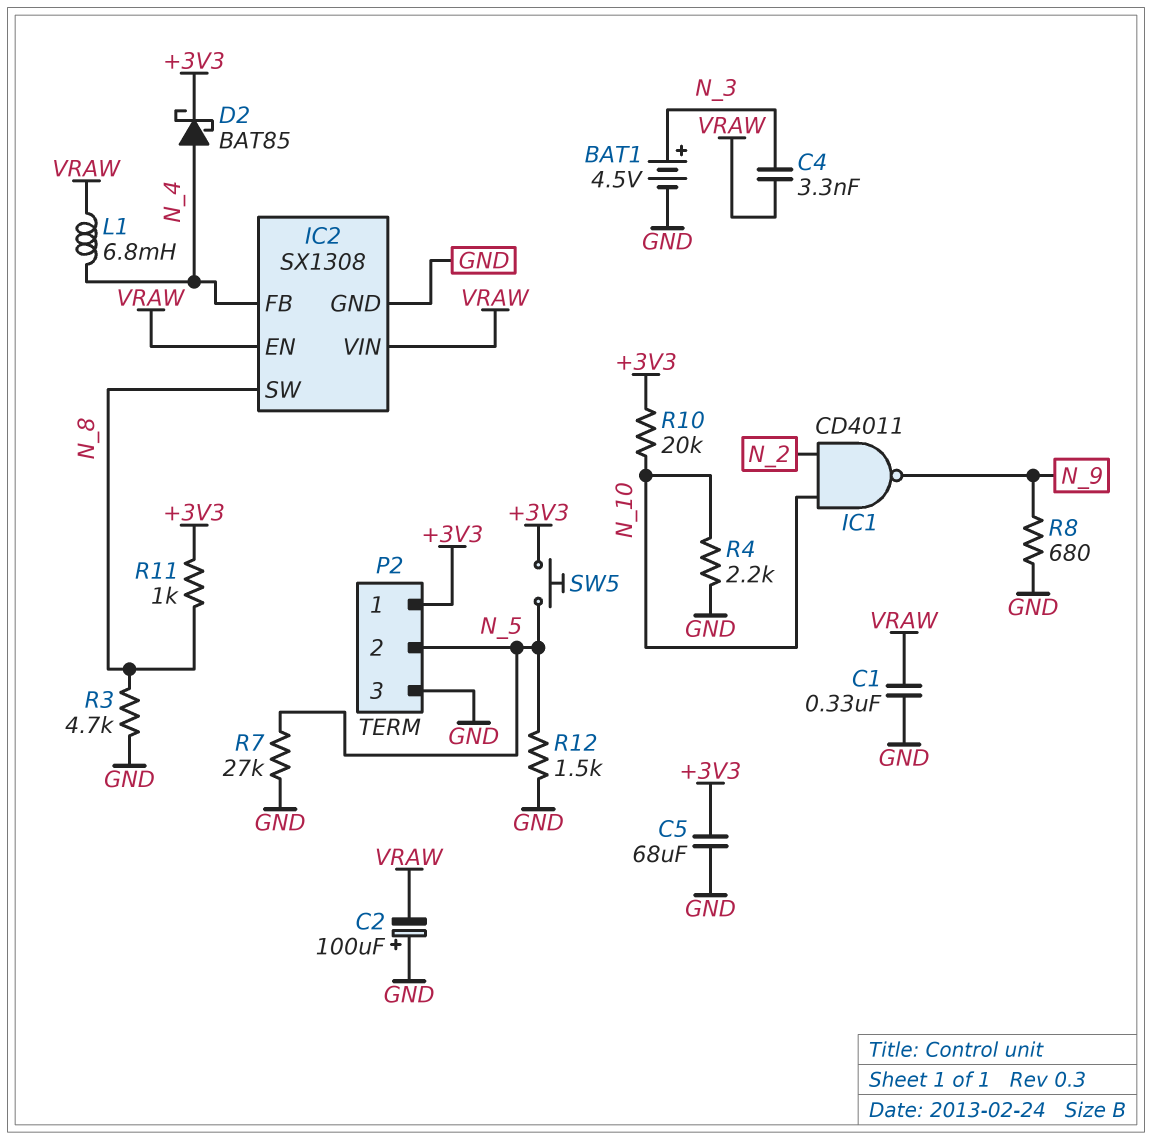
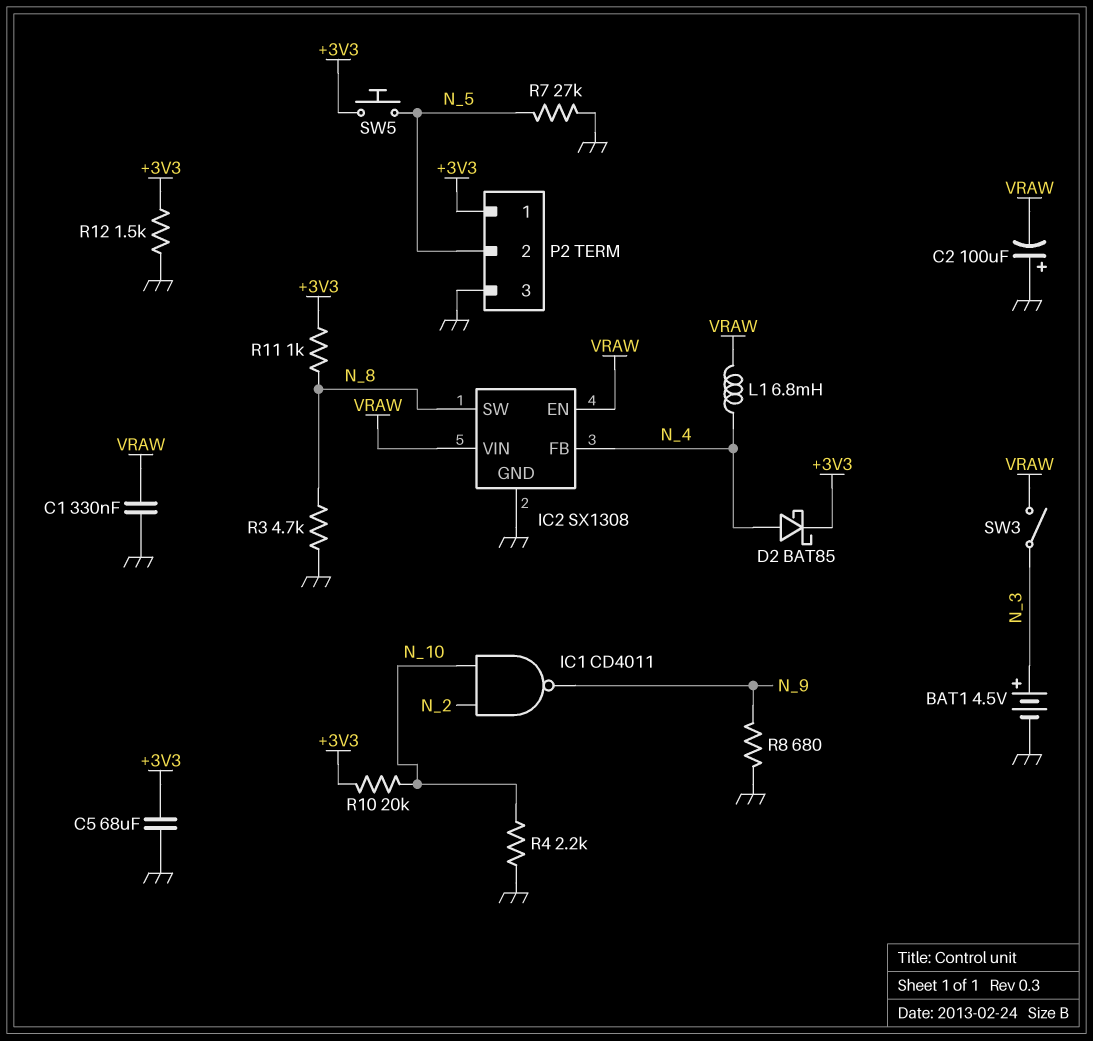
C4: 3.3nF (N_3, VRAW) -> none
R12: 1.5k (GND, N_5) -> 1.5k (+3V3, GND)
SW3: none -> switch (N_3, VRAW)

